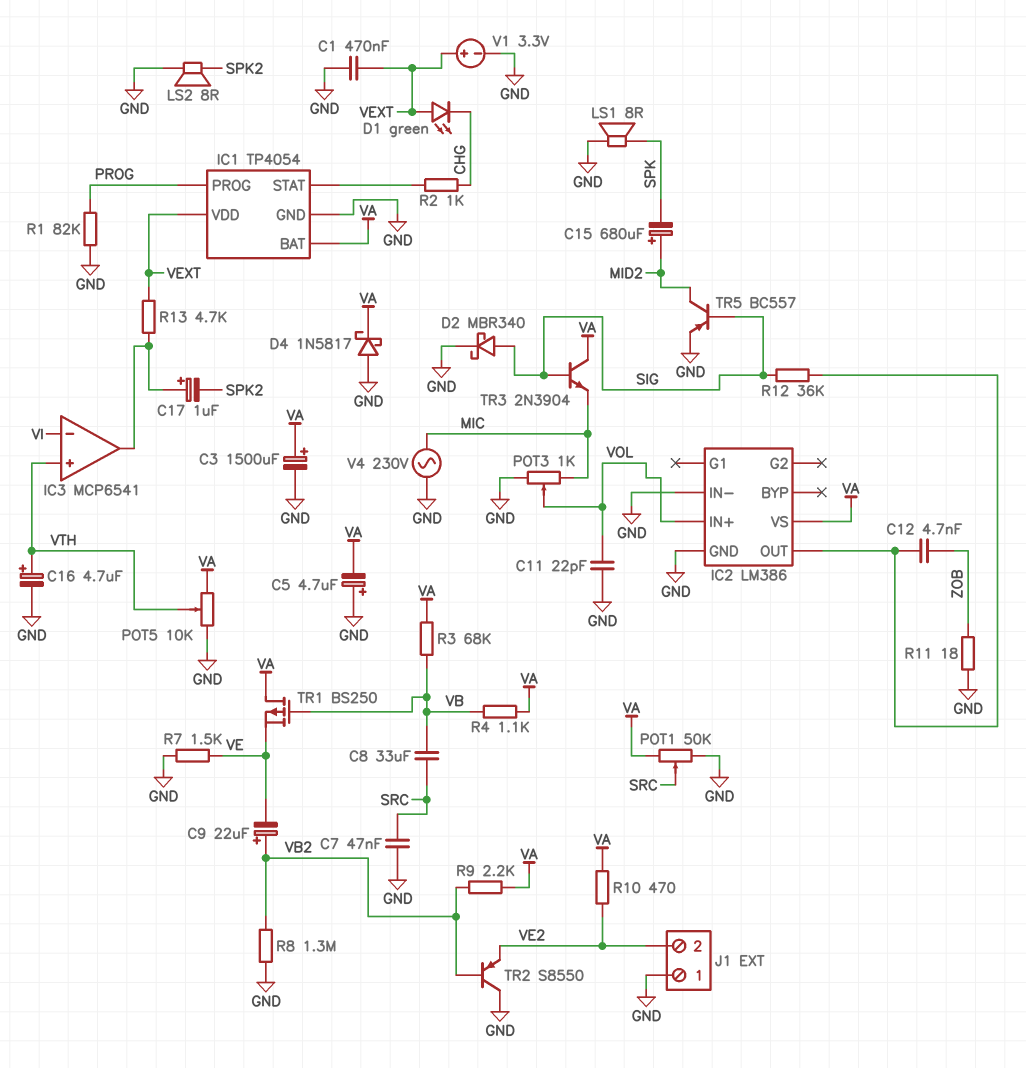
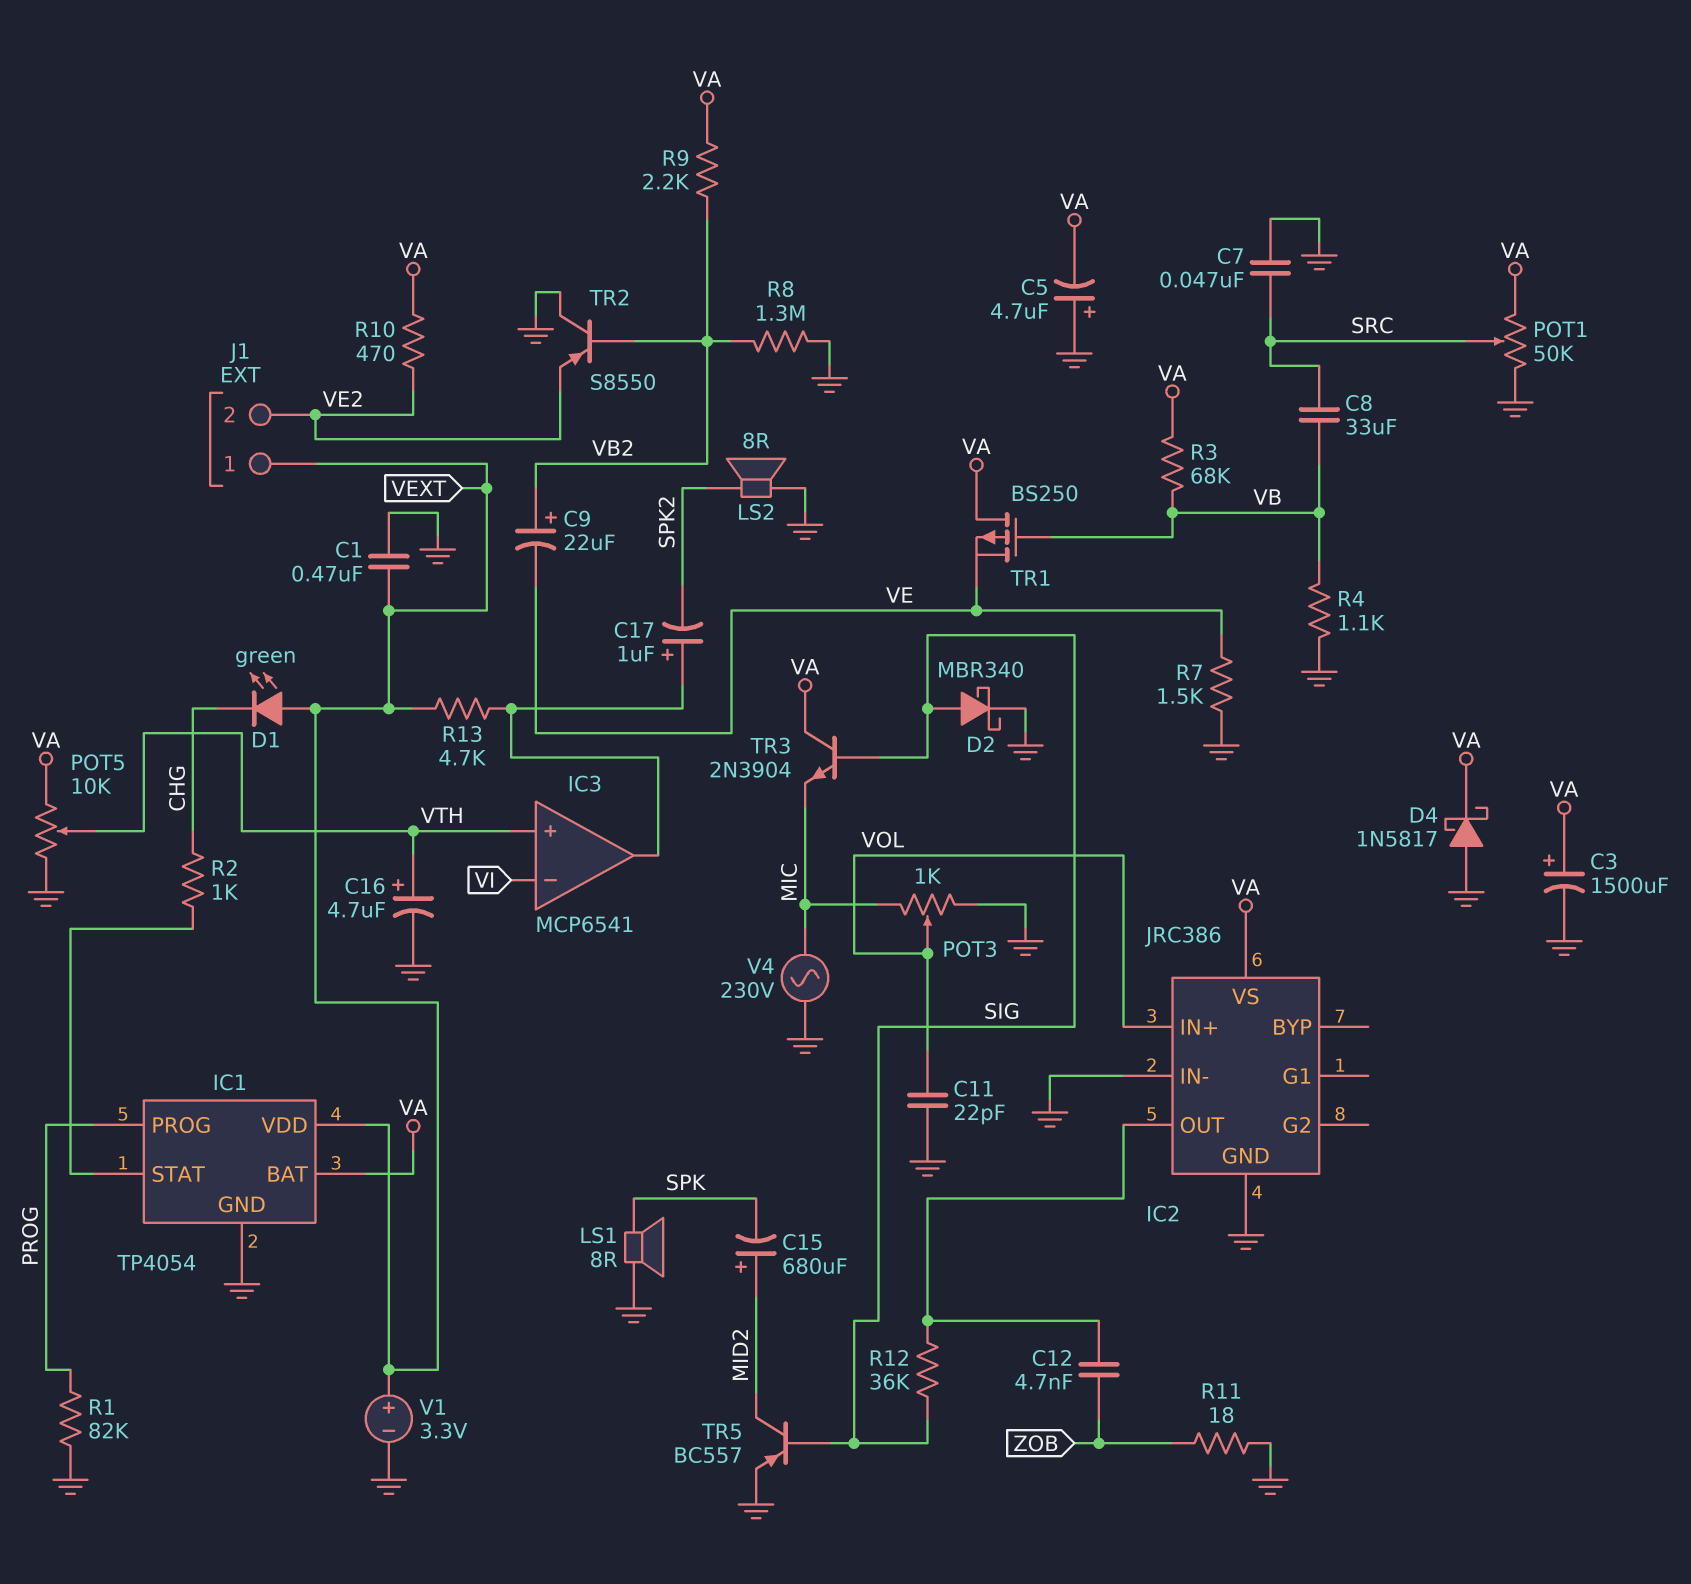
IC2: LM386 -> JRC386
J1 pin 1: GND -> VEXT
R4: 1.1k (VA, VB) -> 1.1k (GND, VB)

